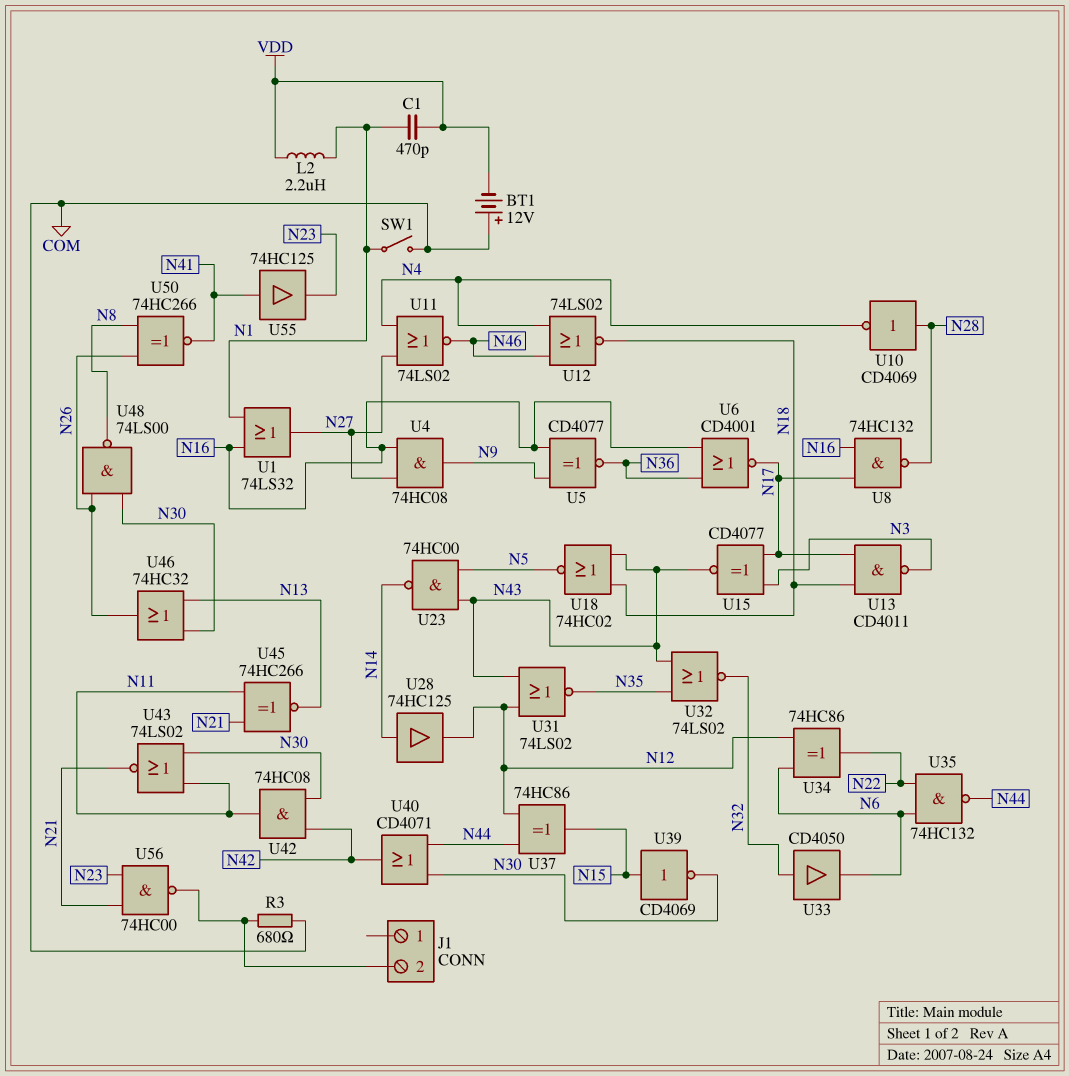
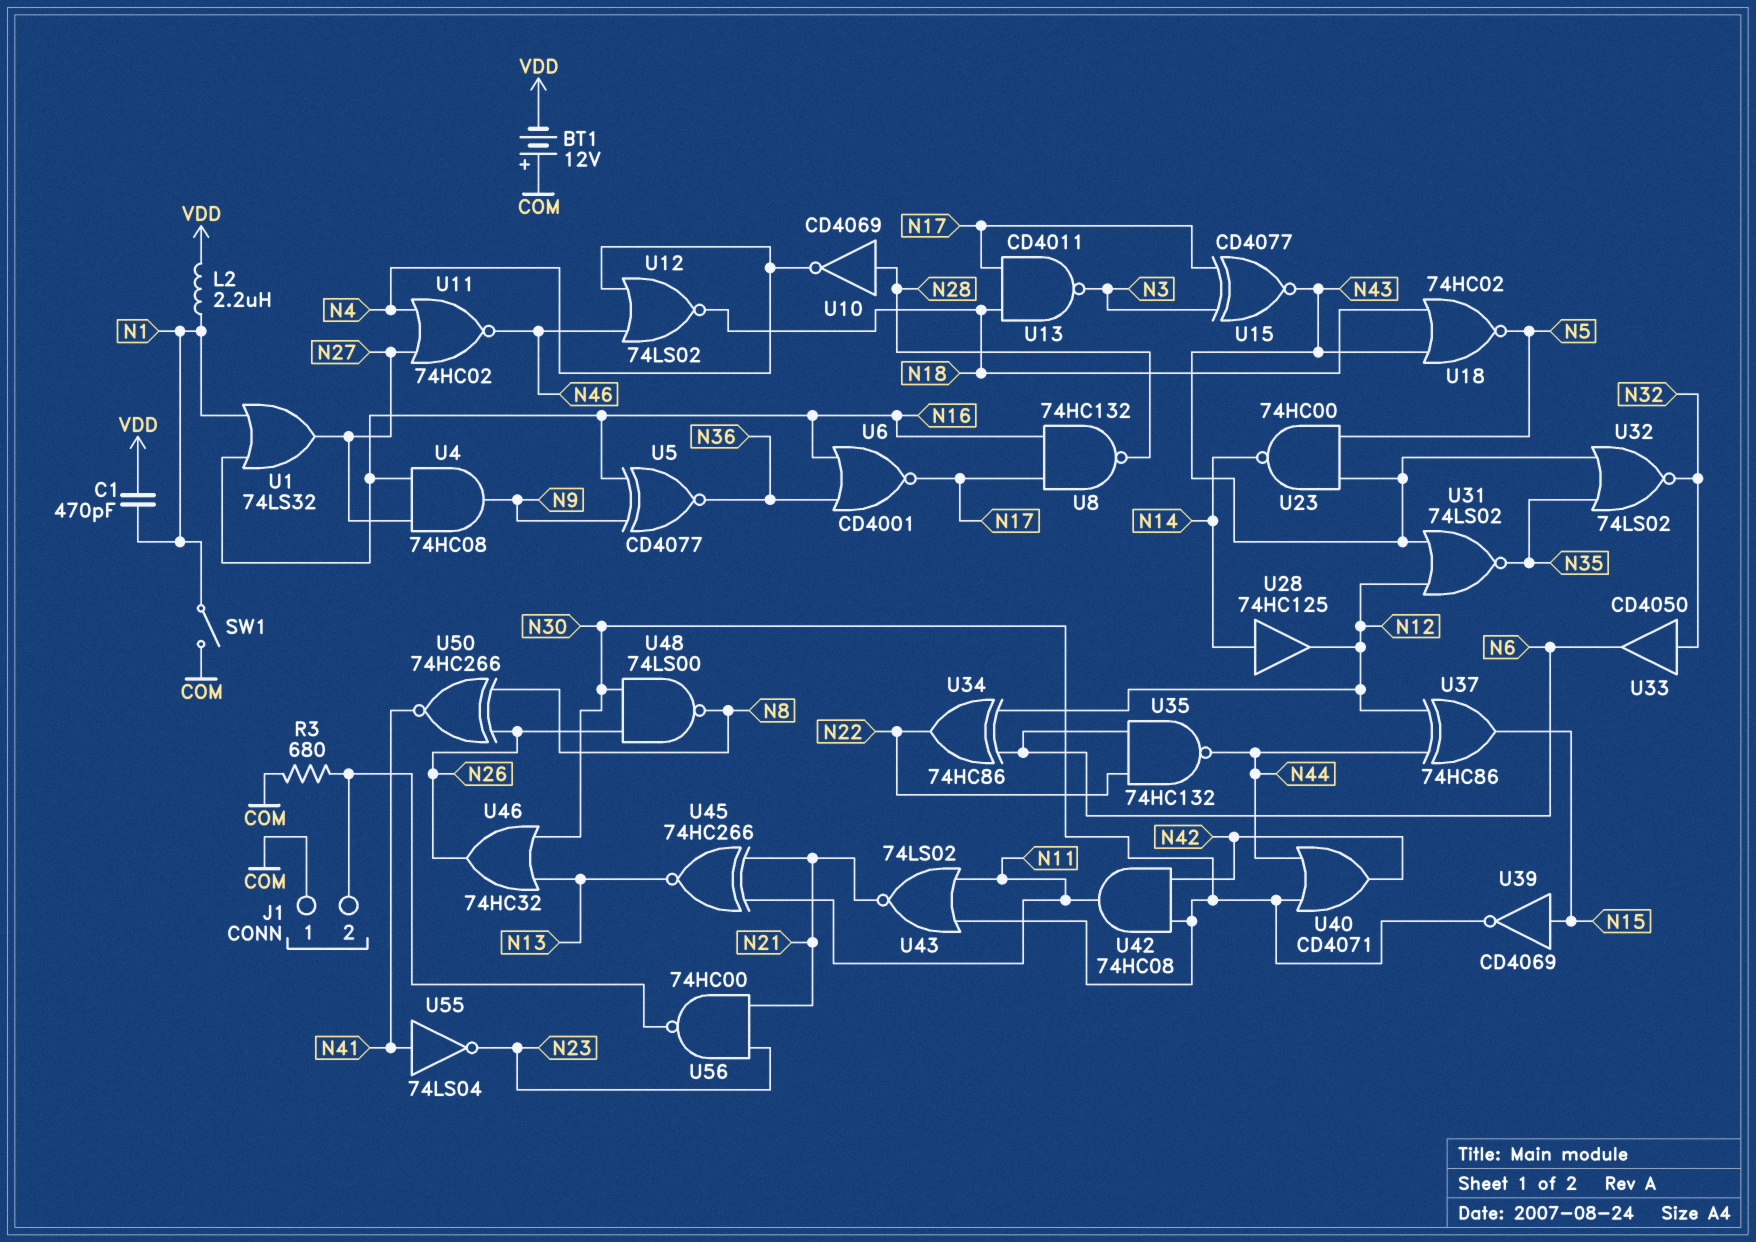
J1 pin 1: none -> COM
U11: NOR 74LS02 (in N4, in N27, out N46) -> NOR 74HC02 (in N4, in N27, out N46)
U55: buffer 74HC125 (in N41, out N23) -> NOT 74LS04 (in N41, out N23)

